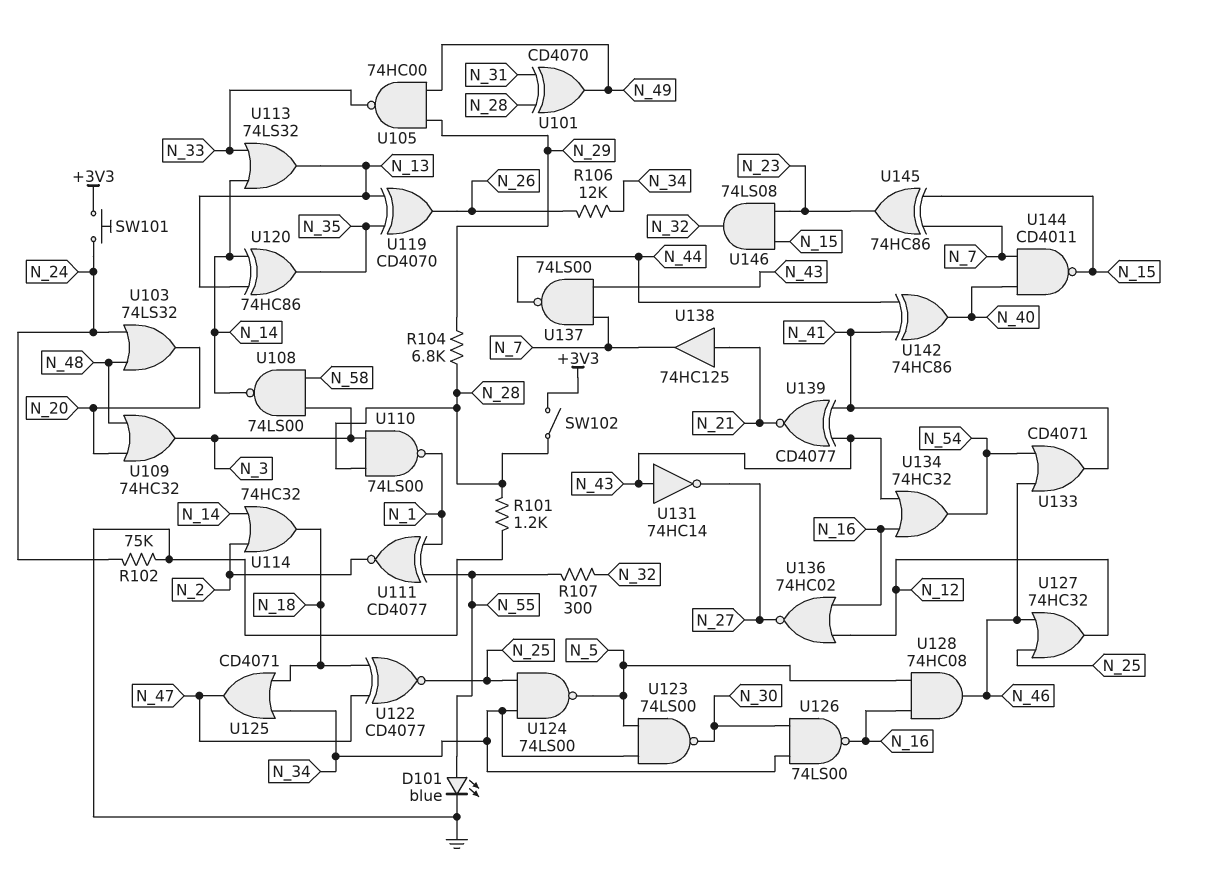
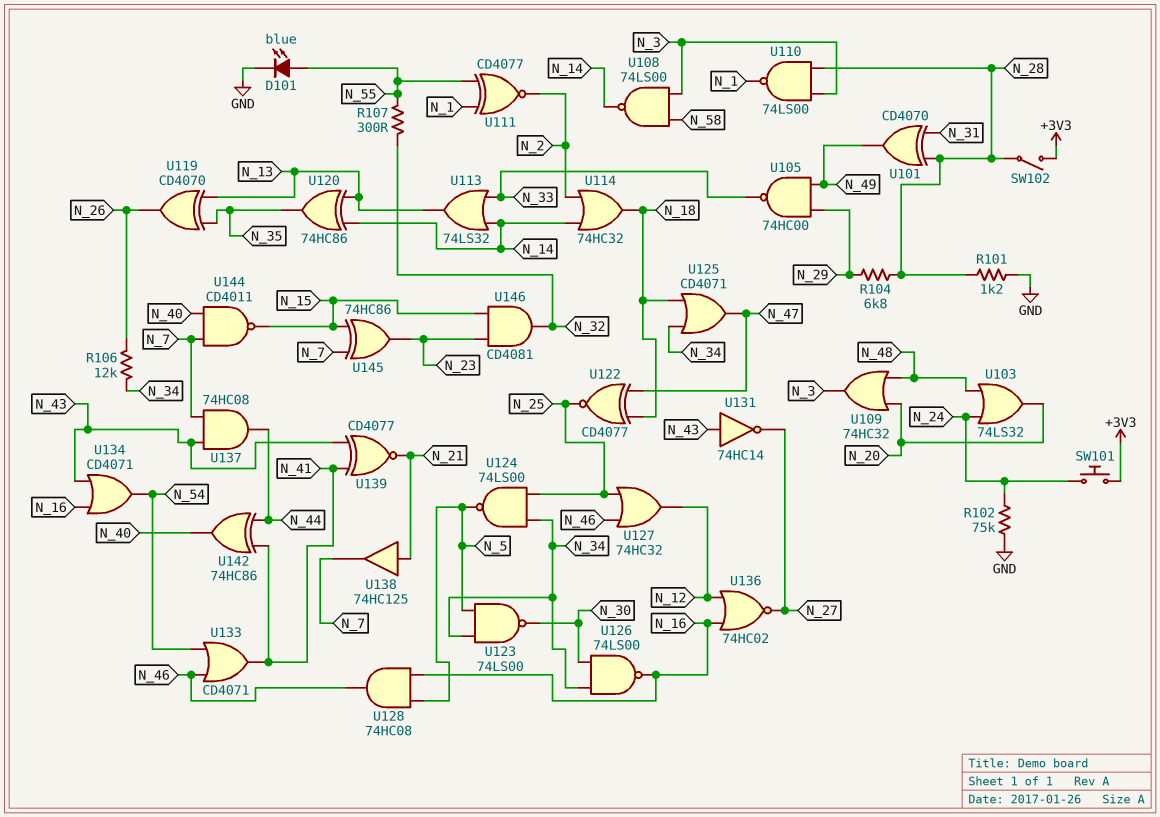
U134: OR 74HC32 (in N_16, in N_43, out N_54) -> OR CD4071 (in N_16, in N_43, out N_54)
U137: NAND 74LS00 (in N_7, in N_43, out N_44) -> AND 74HC08 (in N_7, in N_43, out N_44)
U146: AND 74LS08 (in N_15, in N_23, out N_32) -> AND CD4081 (in N_15, in N_23, out N_32)

